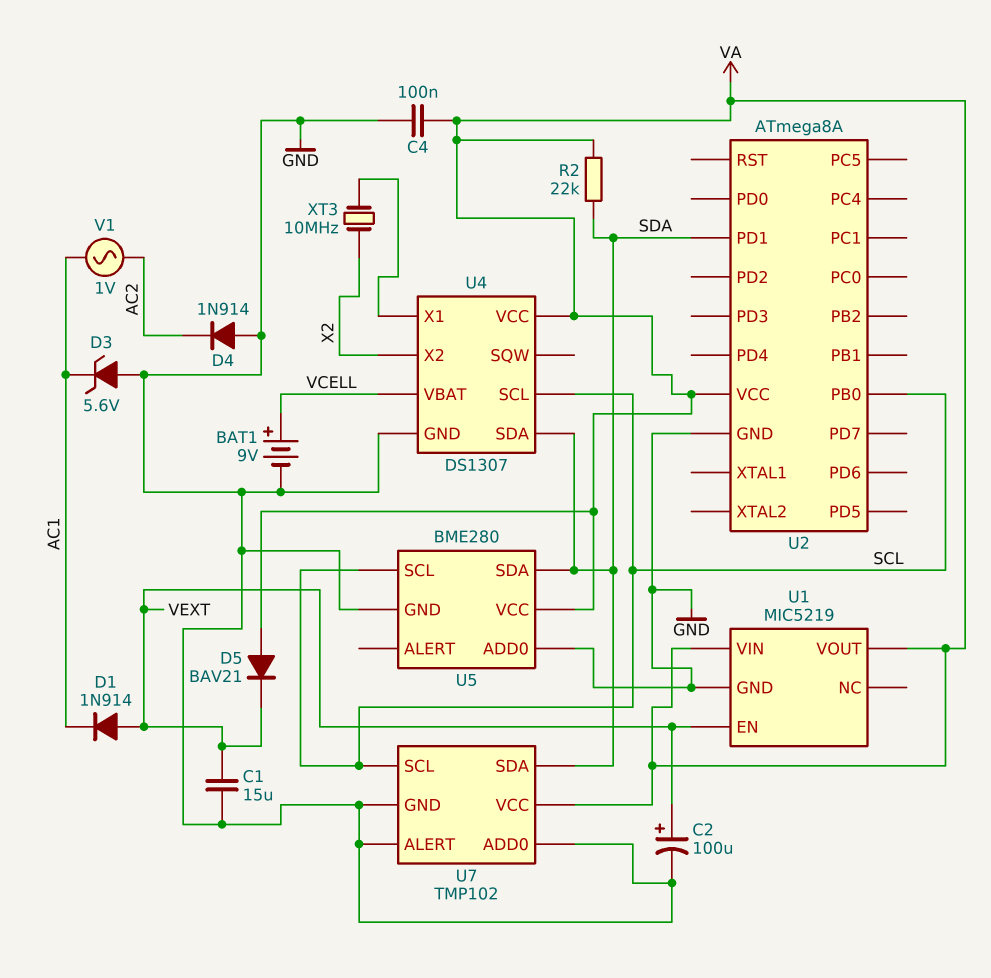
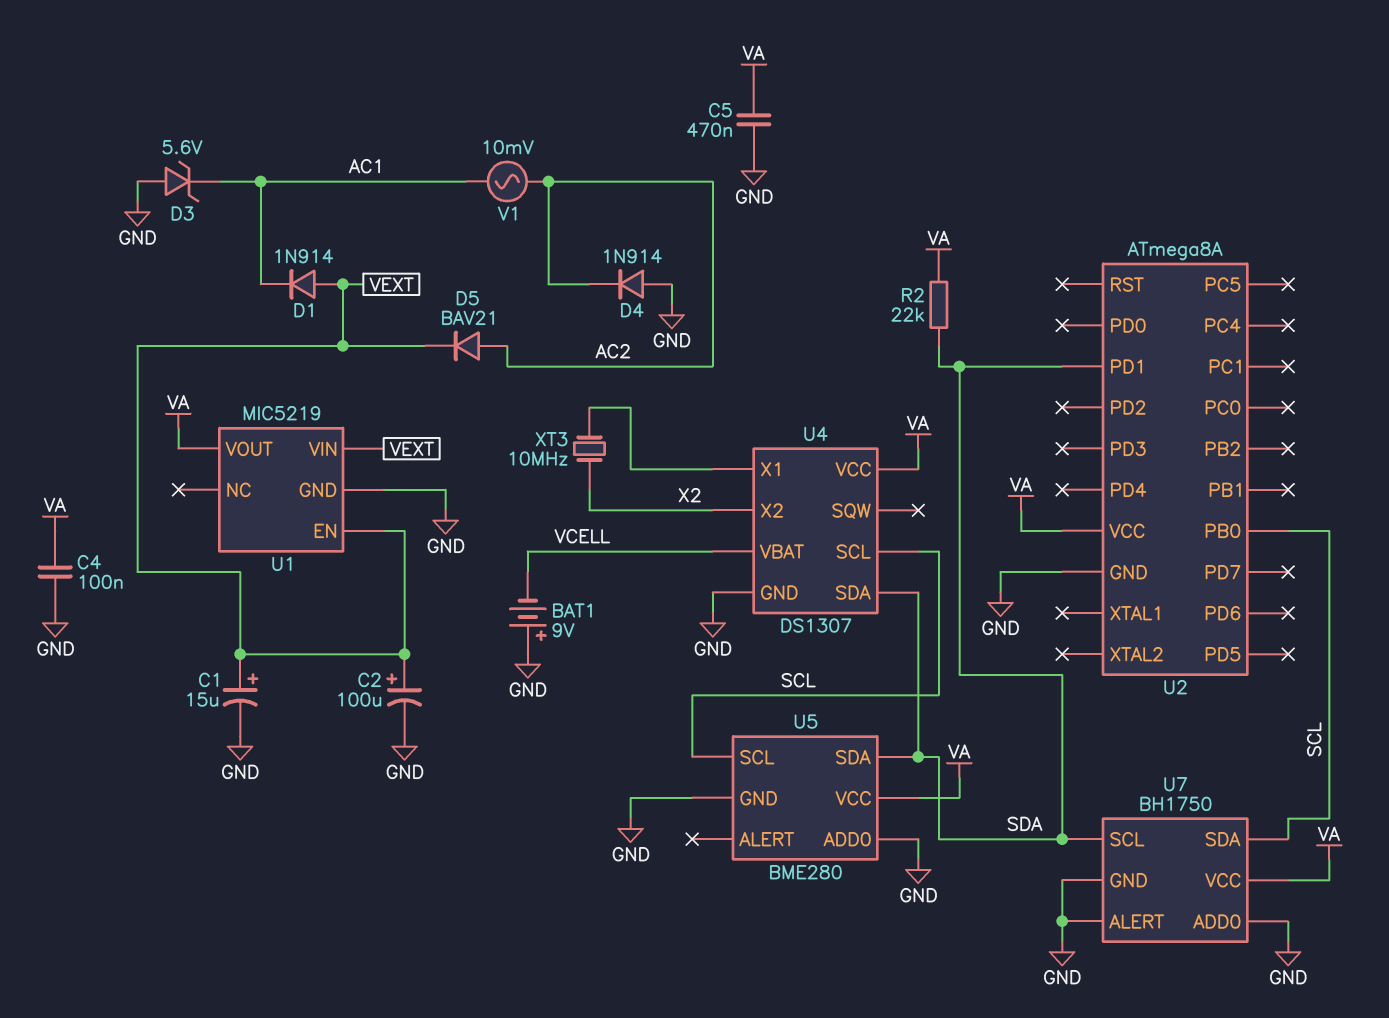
BAT1: 9V (plus VCELL, minus GND) -> 9V (plus GND, minus VCELL)
C1: 15uF (GND, VEXT) -> 15uF (plus VEXT, minus GND)
C5: none -> 470nF (GND, VA)
D5: diode BAV21 (A VA, K VEXT) -> diode BAV21 (A AC2, K VEXT)
U1 pin VIN: VA -> VEXT
U7: TMP102 -> BH1750
U7 pin SCL: SCL -> SDA
U7 pin SDA: SDA -> SCL
V1: AC 1V (AC1, AC2) -> AC 10mV (AC1, AC2)

